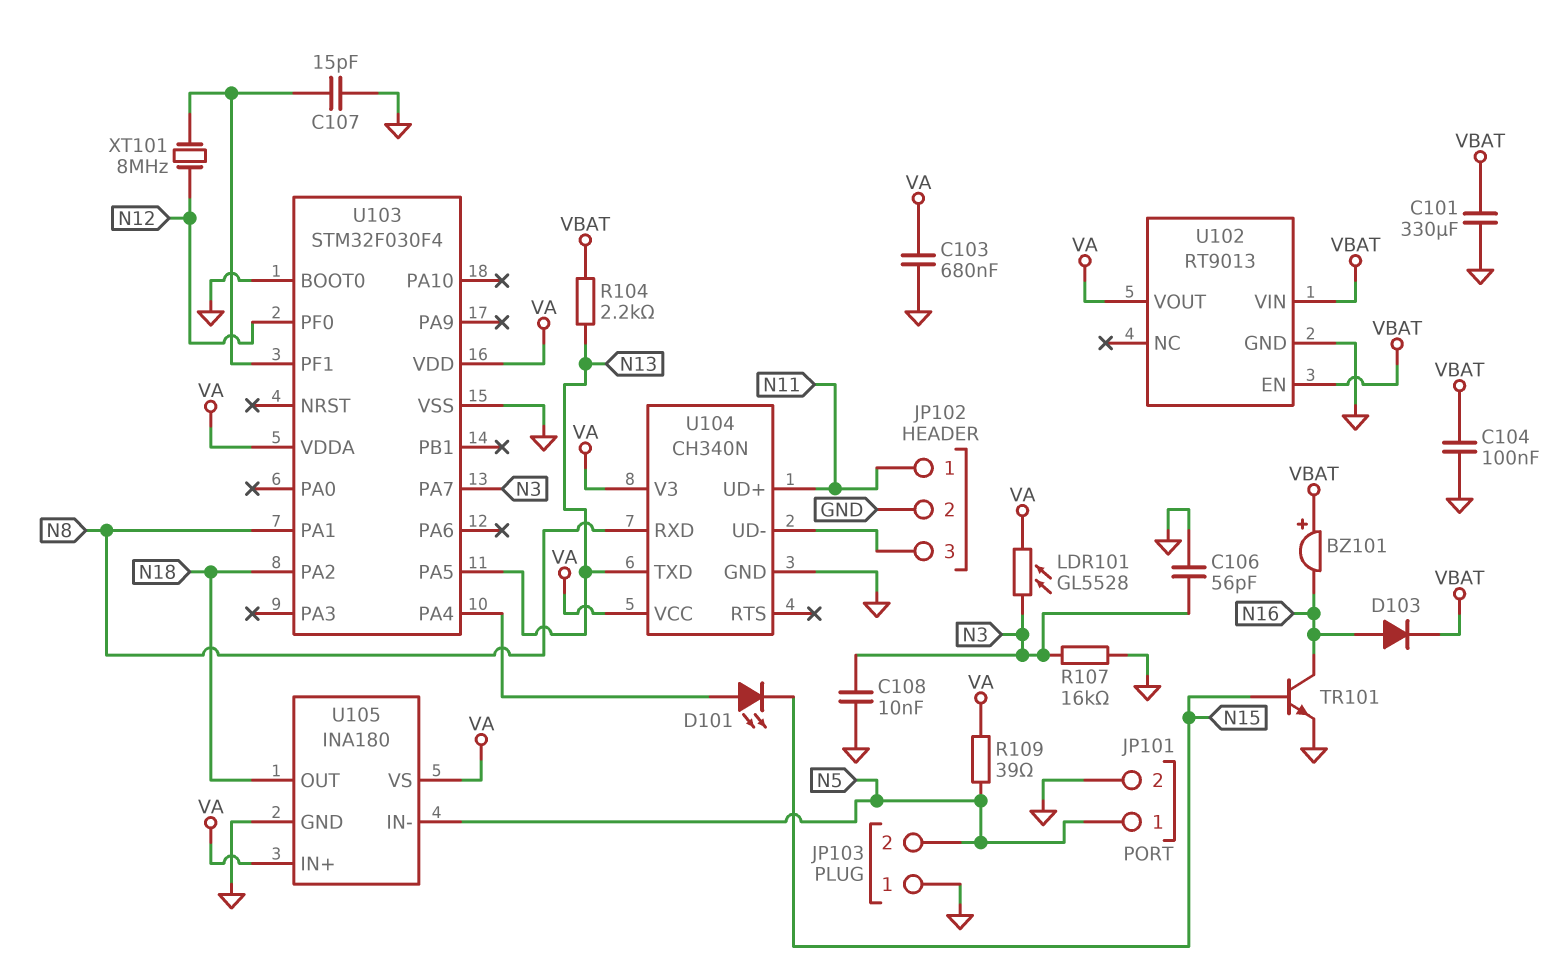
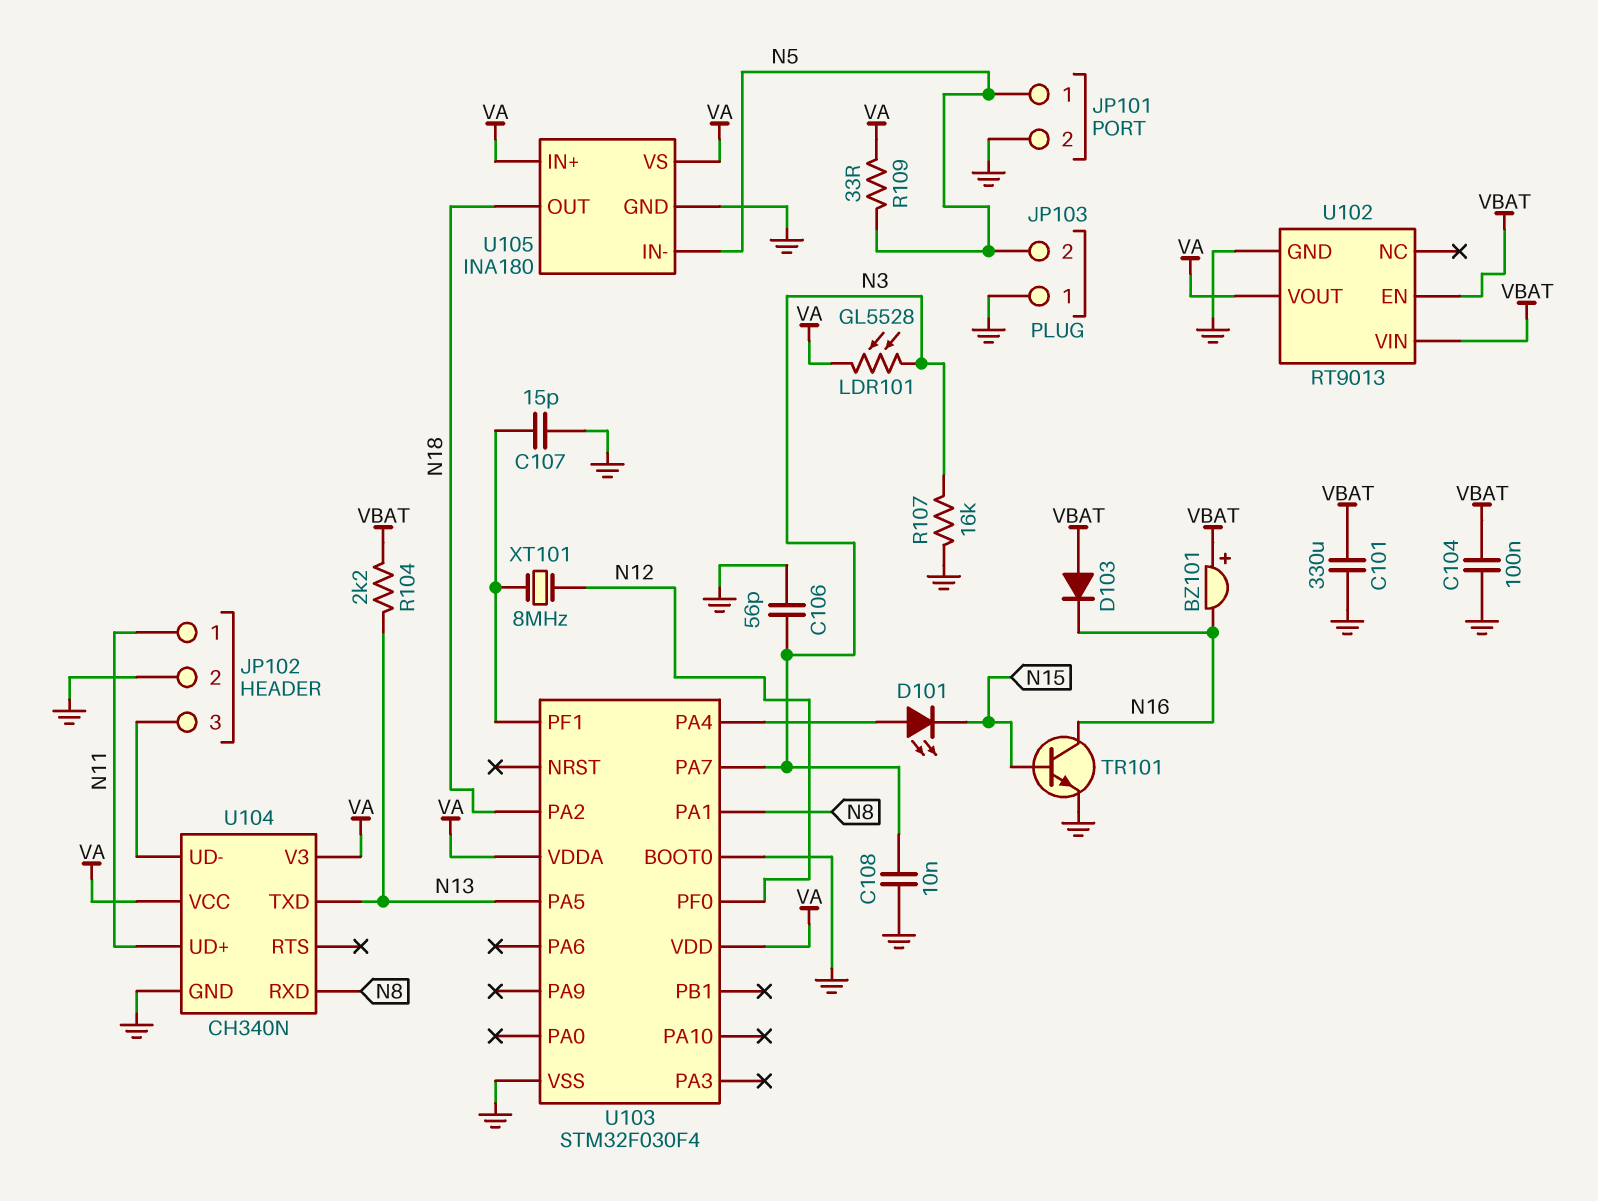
C103: 680nF (GND, VA) -> none
D103: diode (A N16, K VBAT) -> diode (A VBAT, K N16)
R109: 39 (N5, VA) -> 33 (N5, VA)

